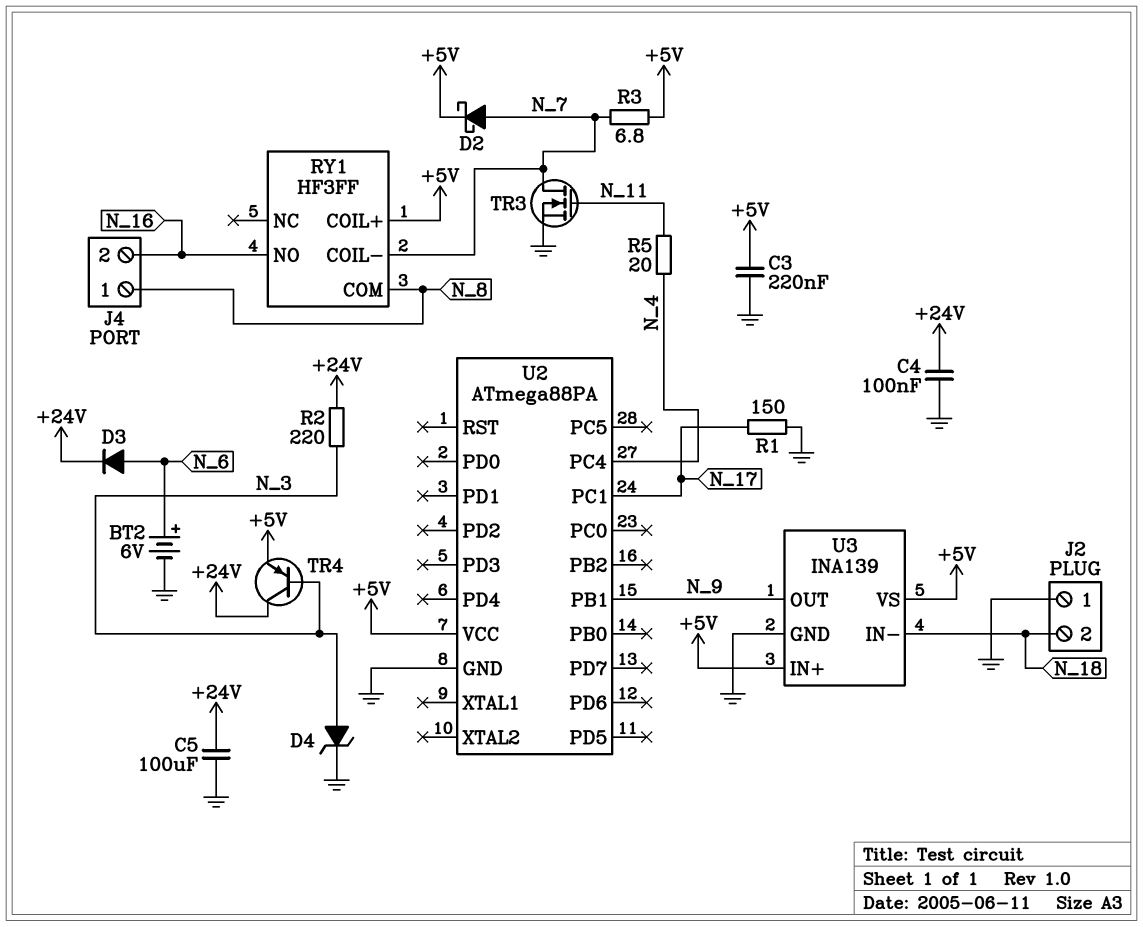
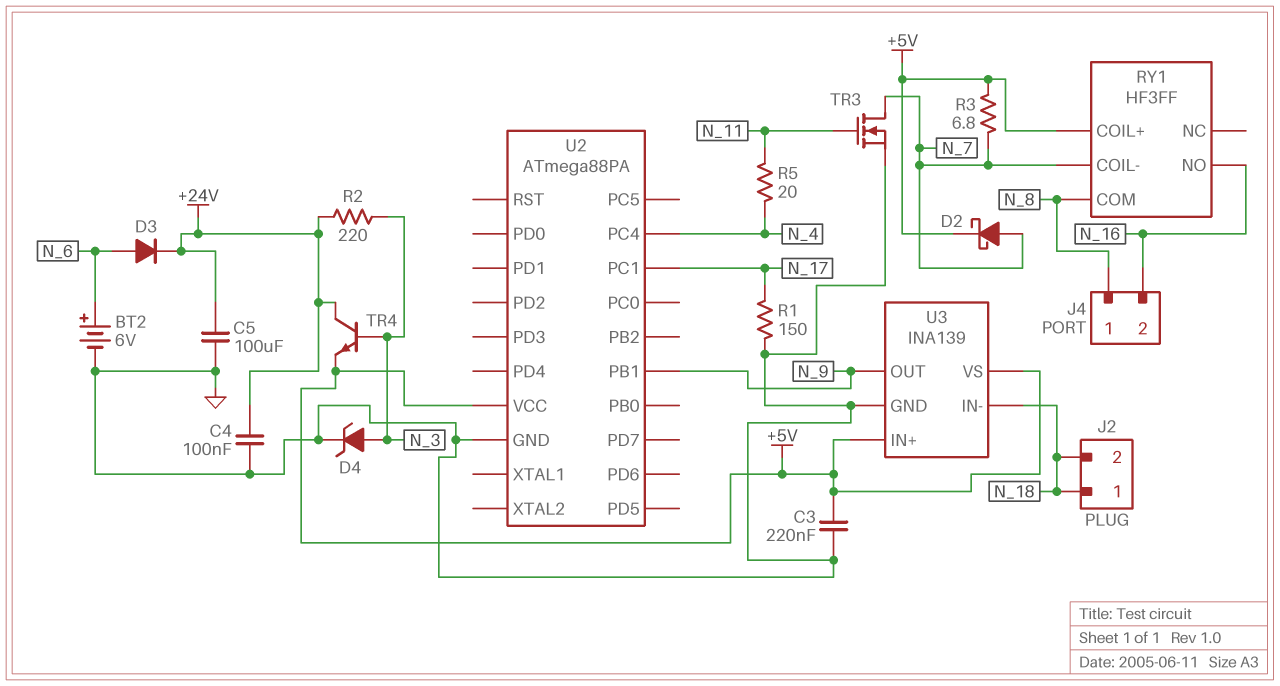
J2 pin 1: GND -> N_18
TR4: PNP (B N_3, C +24V, E +5V) -> NPN (B N_3, C +24V, E +5V)

